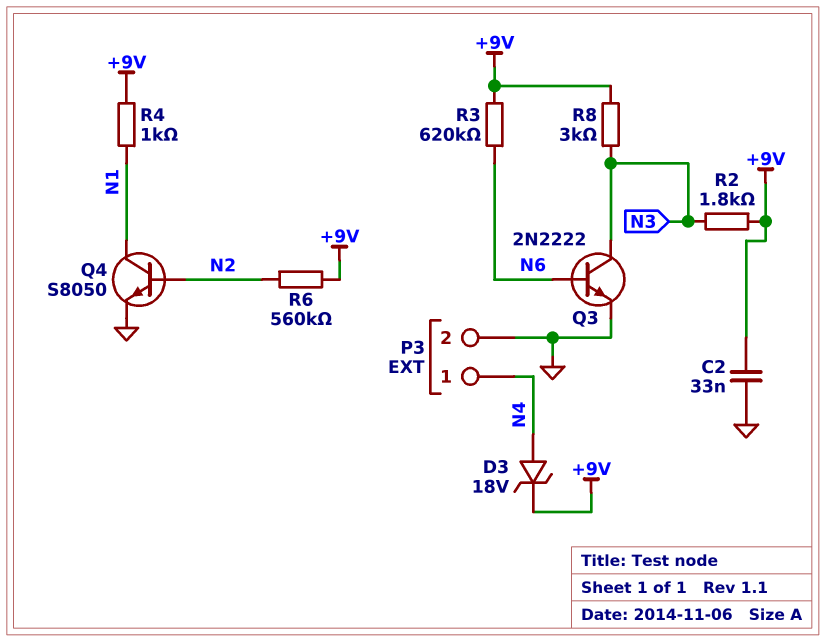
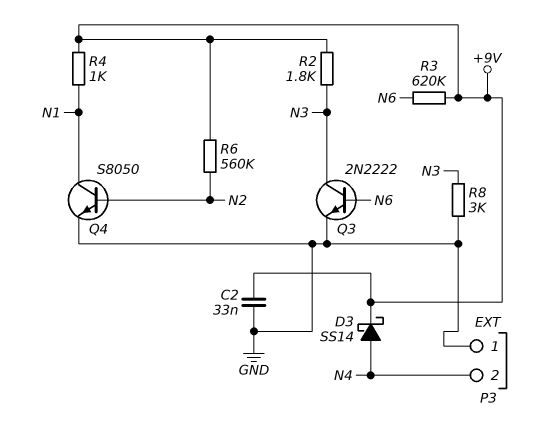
D3: zener 18V (A N4, K +9V) -> schottky SS14 (A N4, K +9V)
P3 pin 1: N4 -> GND
P3 pin 2: GND -> N4
R8: 3k (+9V, N3) -> 3k (GND, N3)

